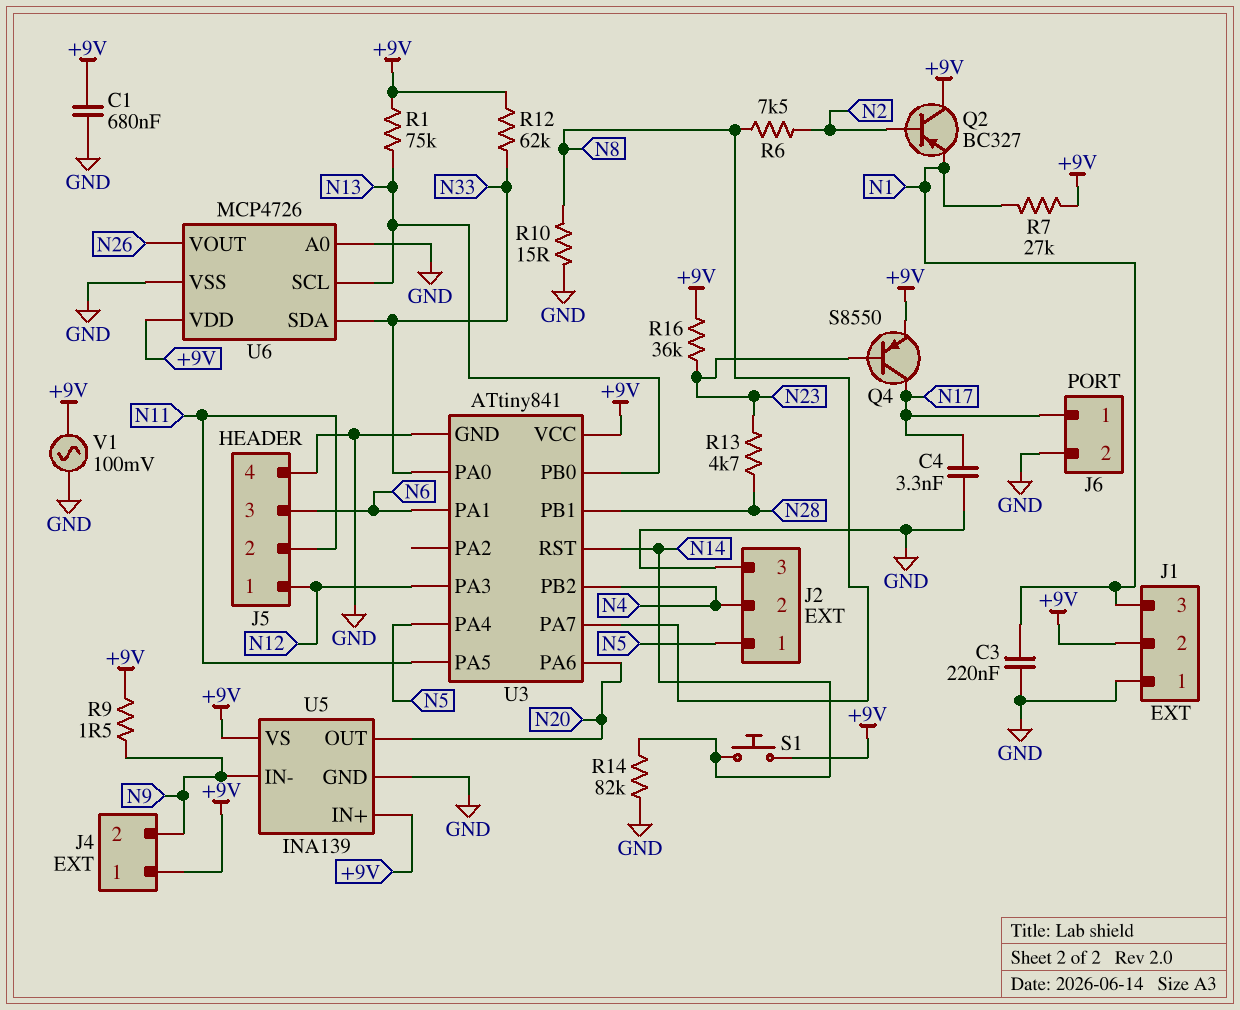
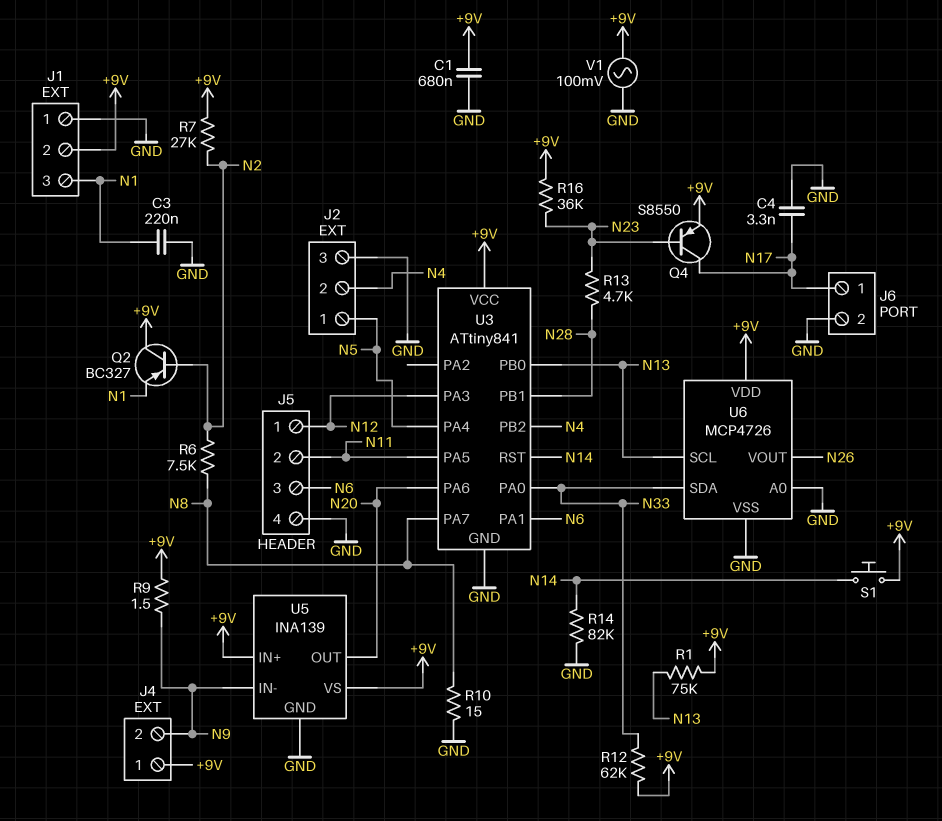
R7: 27k (+9V, N1) -> 27k (+9V, N2)

